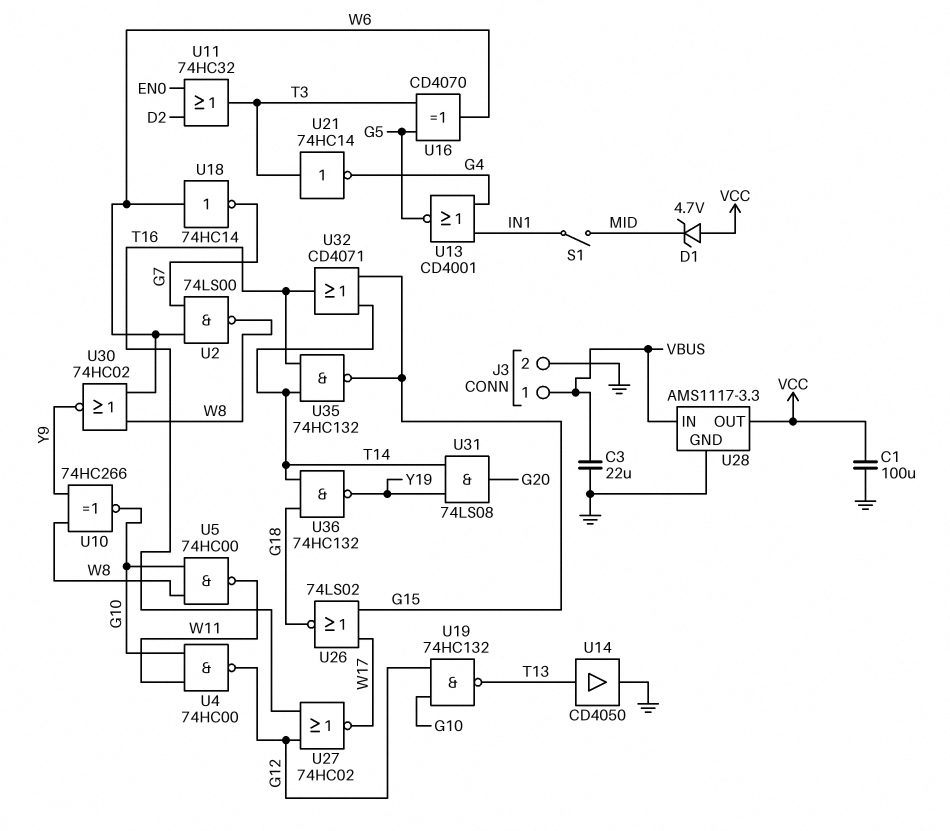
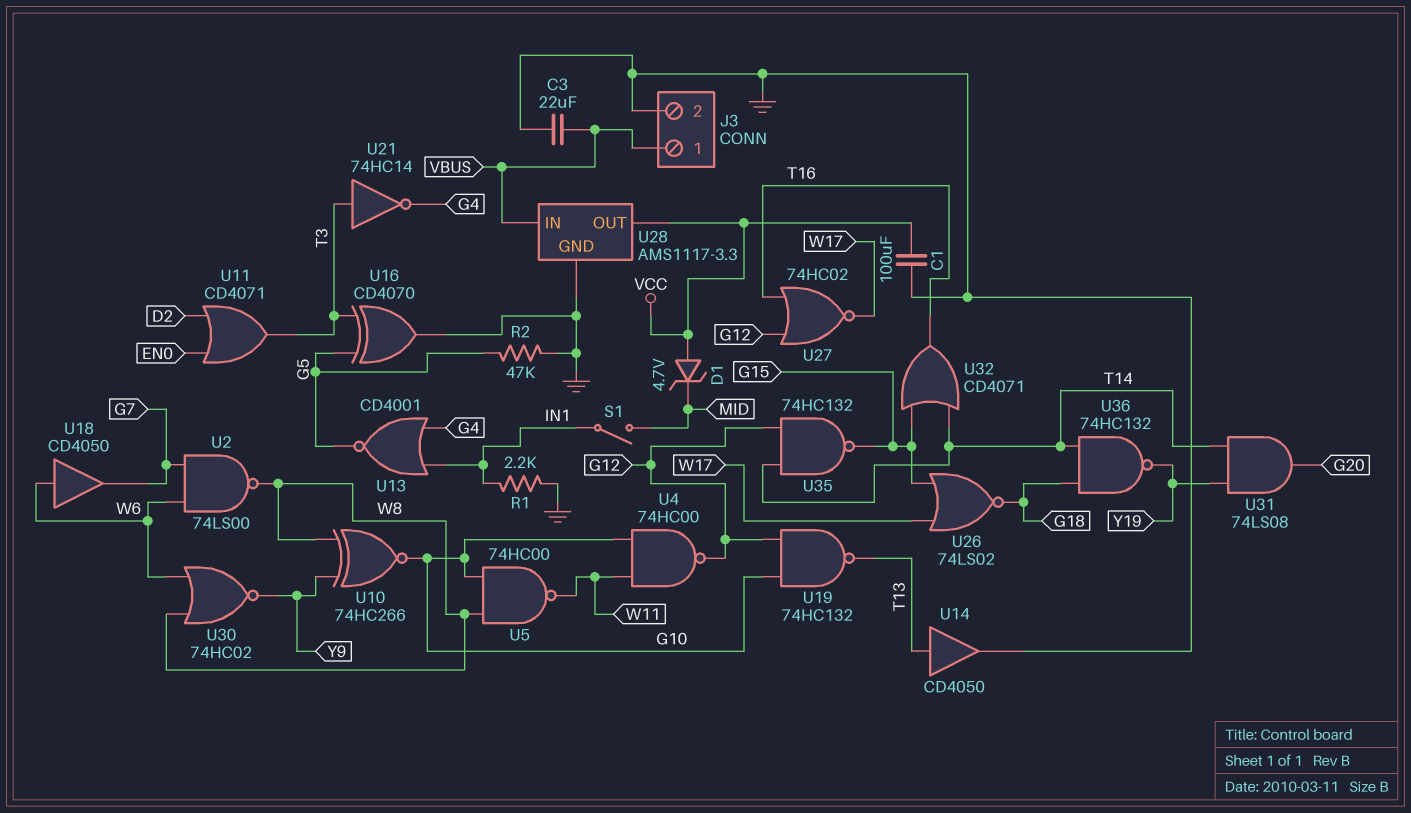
R1: none -> 2.2k (GND, IN1)
R2: none -> 47k (G5, GND)
U11: OR 74HC32 (in D2, in EN0, out T3) -> OR CD4071 (in D2, in EN0, out T3)
U16: XOR CD4070 (in G5, in T3, out W6) -> XOR CD4070 (in G5, in T3, out GND)
U18: NOT 74HC14 (in W6, out G7) -> buffer CD4050 (in W6, out G7)
U35: NAND 74HC132 (in T14, in T16, out G15) -> NAND 74HC132 (in G12, in T14, out G15)

